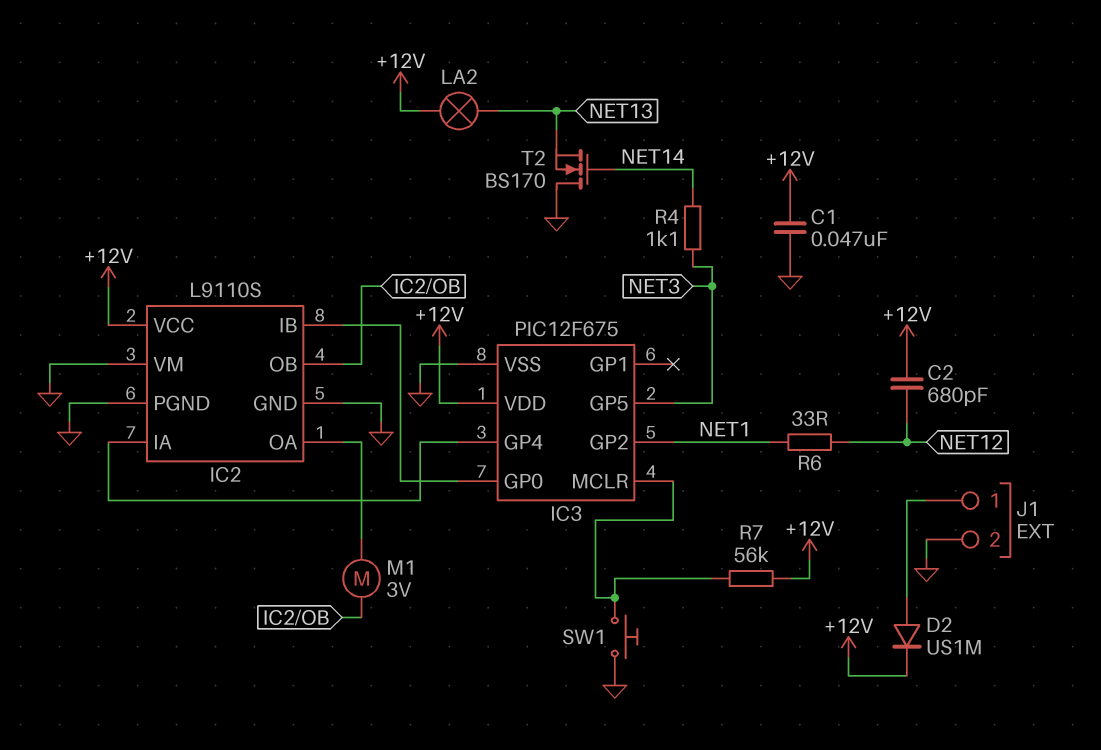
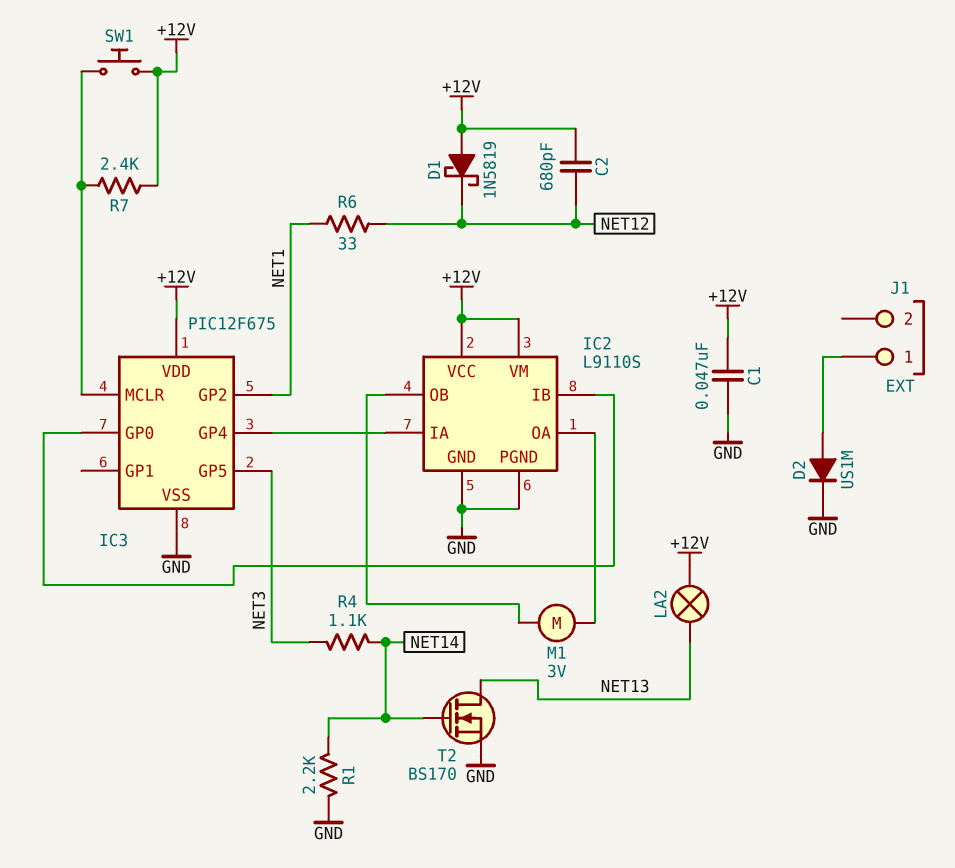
D1: none -> schottky 1N5819 (A +12V, K NET12)
D2: diode US1M (A J1/1, K +12V) -> diode US1M (A J1/1, K GND)
IC2 pin VM: GND -> +12V
J1 pin 2: GND -> none
R1: none -> 2.2k (GND, NET14)
R7: 56k (+12V, IC3/MCLR) -> 2.4k (+12V, IC3/MCLR)
SW1: button (GND, IC3/MCLR) -> button (+12V, IC3/MCLR)
T2: NMOS BS170 (G NET14, D GND, S NET13) -> NMOS BS170 (G NET14, D NET13, S GND)

